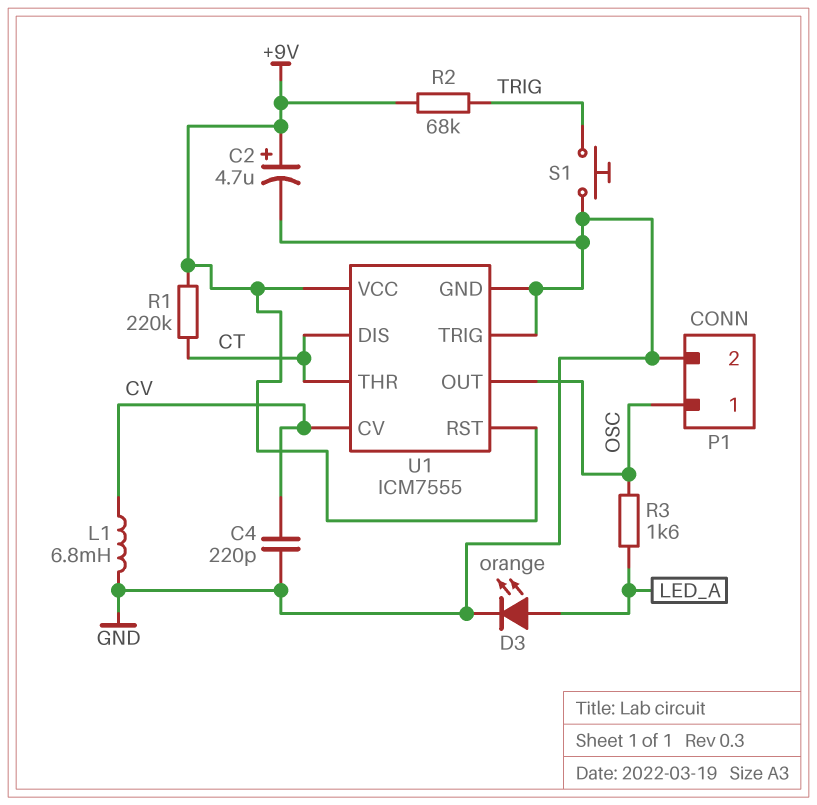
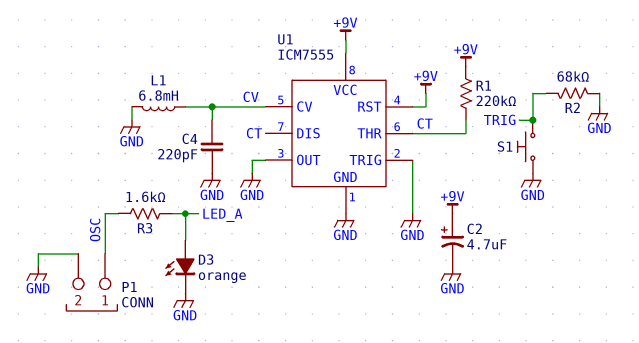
R2: 68k (+9V, TRIG) -> 68k (GND, TRIG)
U1 pin OUT: OSC -> GND

